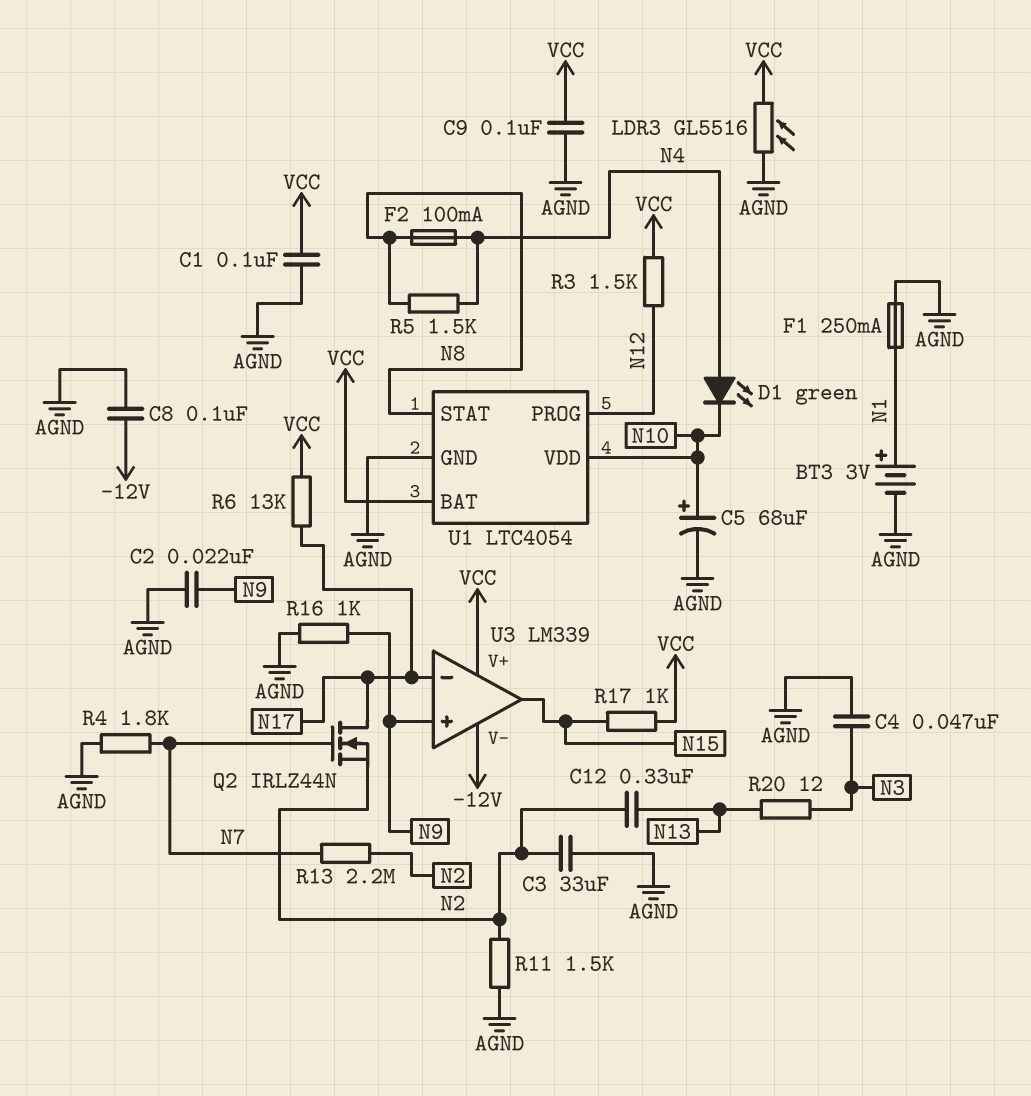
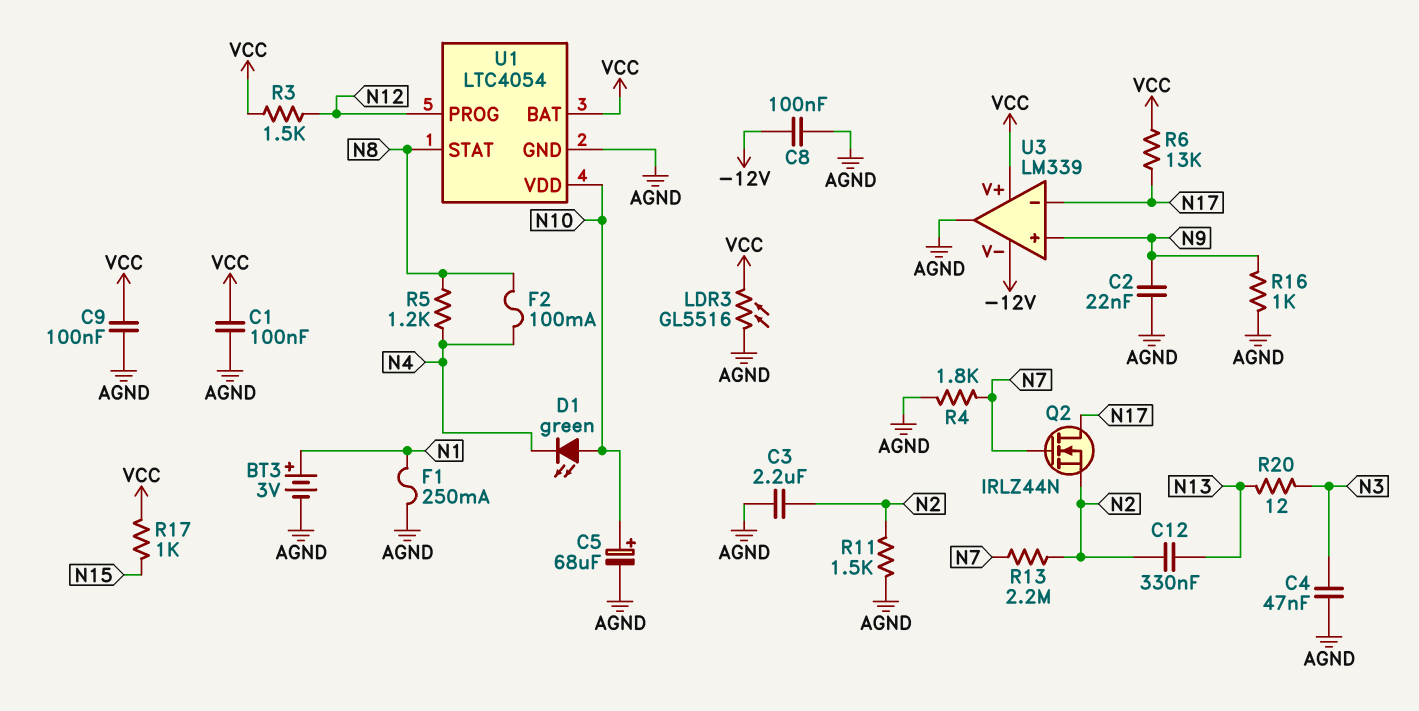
C3: 33uF (AGND, N2) -> 2.2uF (AGND, N2)
D1: LED green (A N4, K N10) -> LED green (A N10, K N4)
R5: 1.5k (N4, N8) -> 1.2k (N4, N8)
U3 pin out: N15 -> AGND

